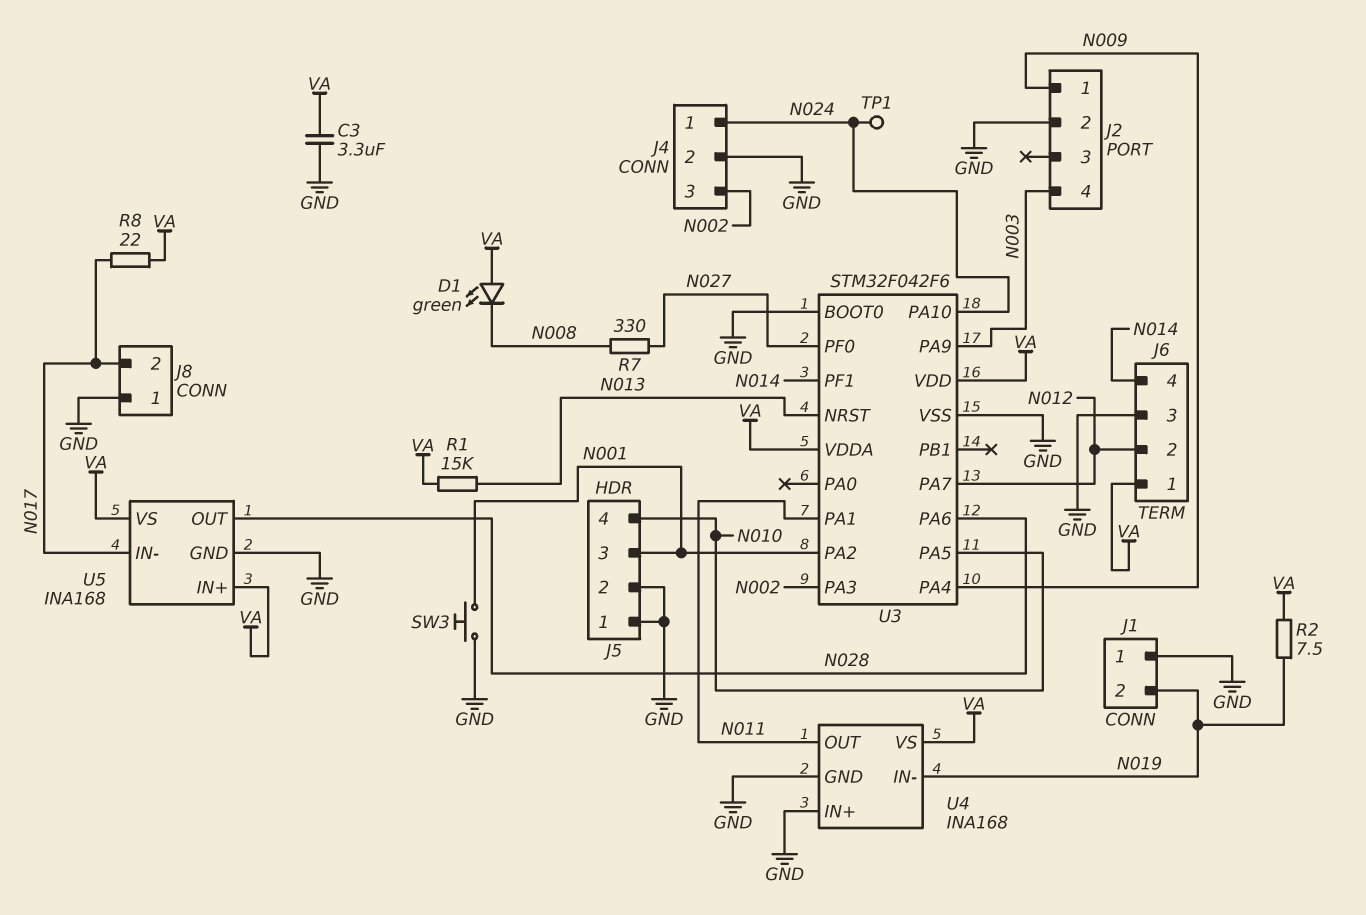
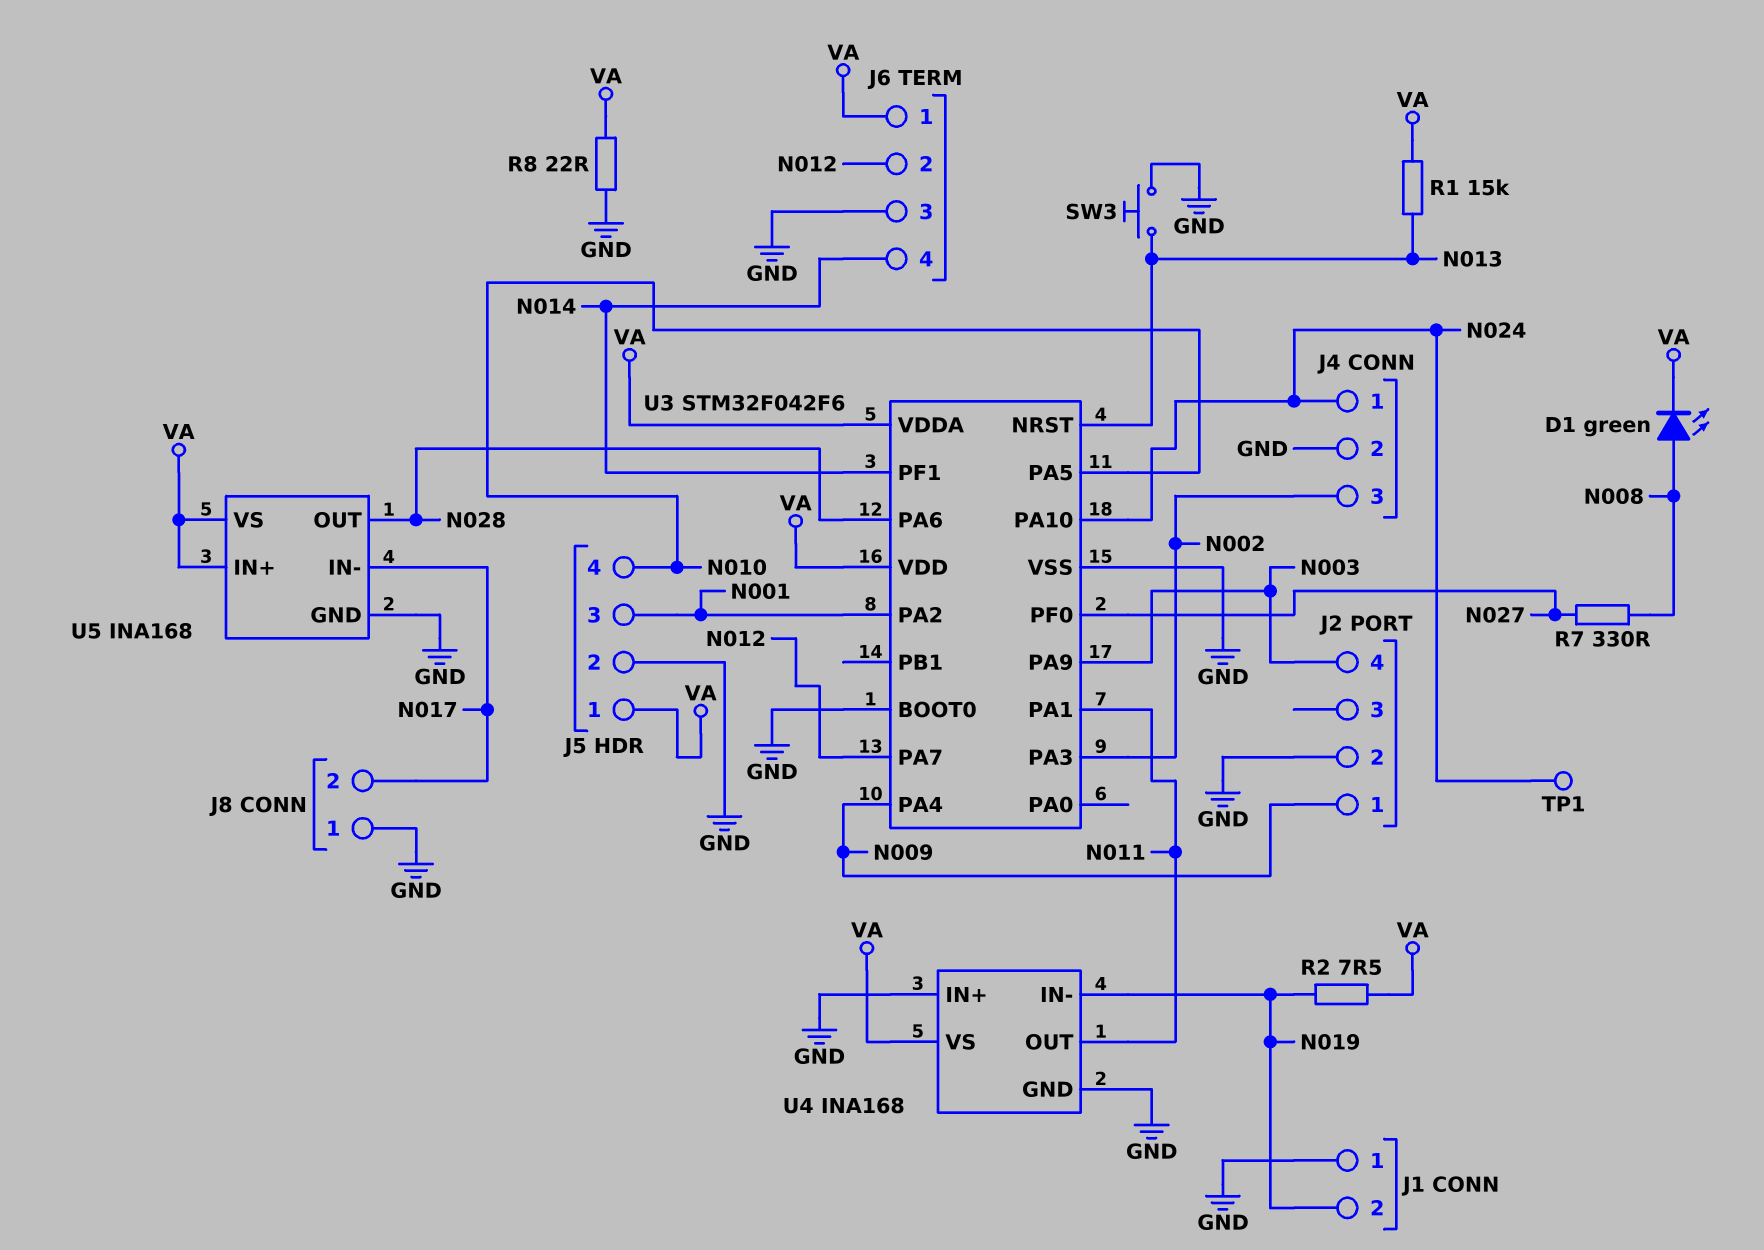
C3: 3.3uF (GND, VA) -> none
D1: LED green (A VA, K N008) -> LED green (A N008, K VA)
J5 pin 1: GND -> VA
R8: 22 (N017, VA) -> 22 (GND, VA)
SW3: button (GND, N001) -> button (GND, N013)

